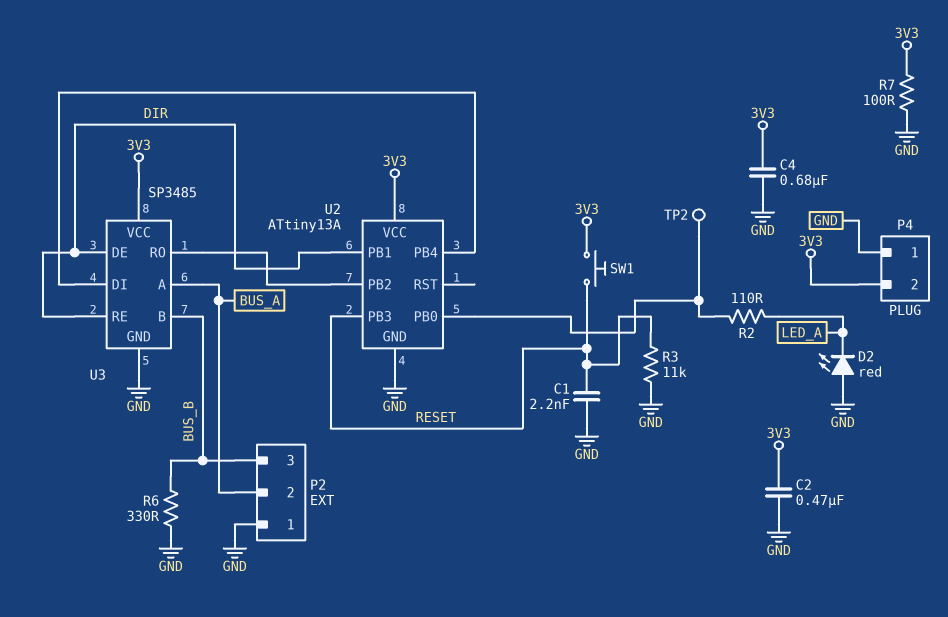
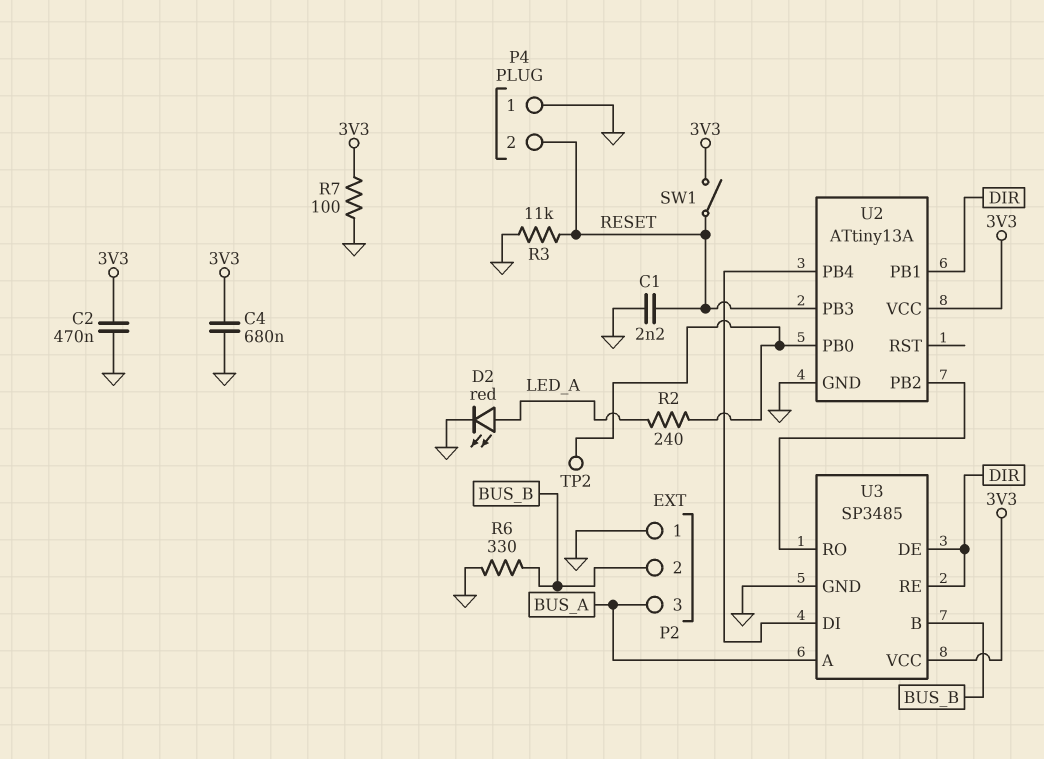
D2: LED red (A GND, K LED_A) -> LED red (A LED_A, K GND)
P2 pin 2: BUS_A -> BUS_B
P2 pin 3: BUS_B -> BUS_A
P4 pin 2: 3V3 -> RESET
R2: 110 (LED_A, U2/PB0) -> 240 (LED_A, U2/PB0)
SW1: button (3V3, RESET) -> switch (3V3, RESET)

